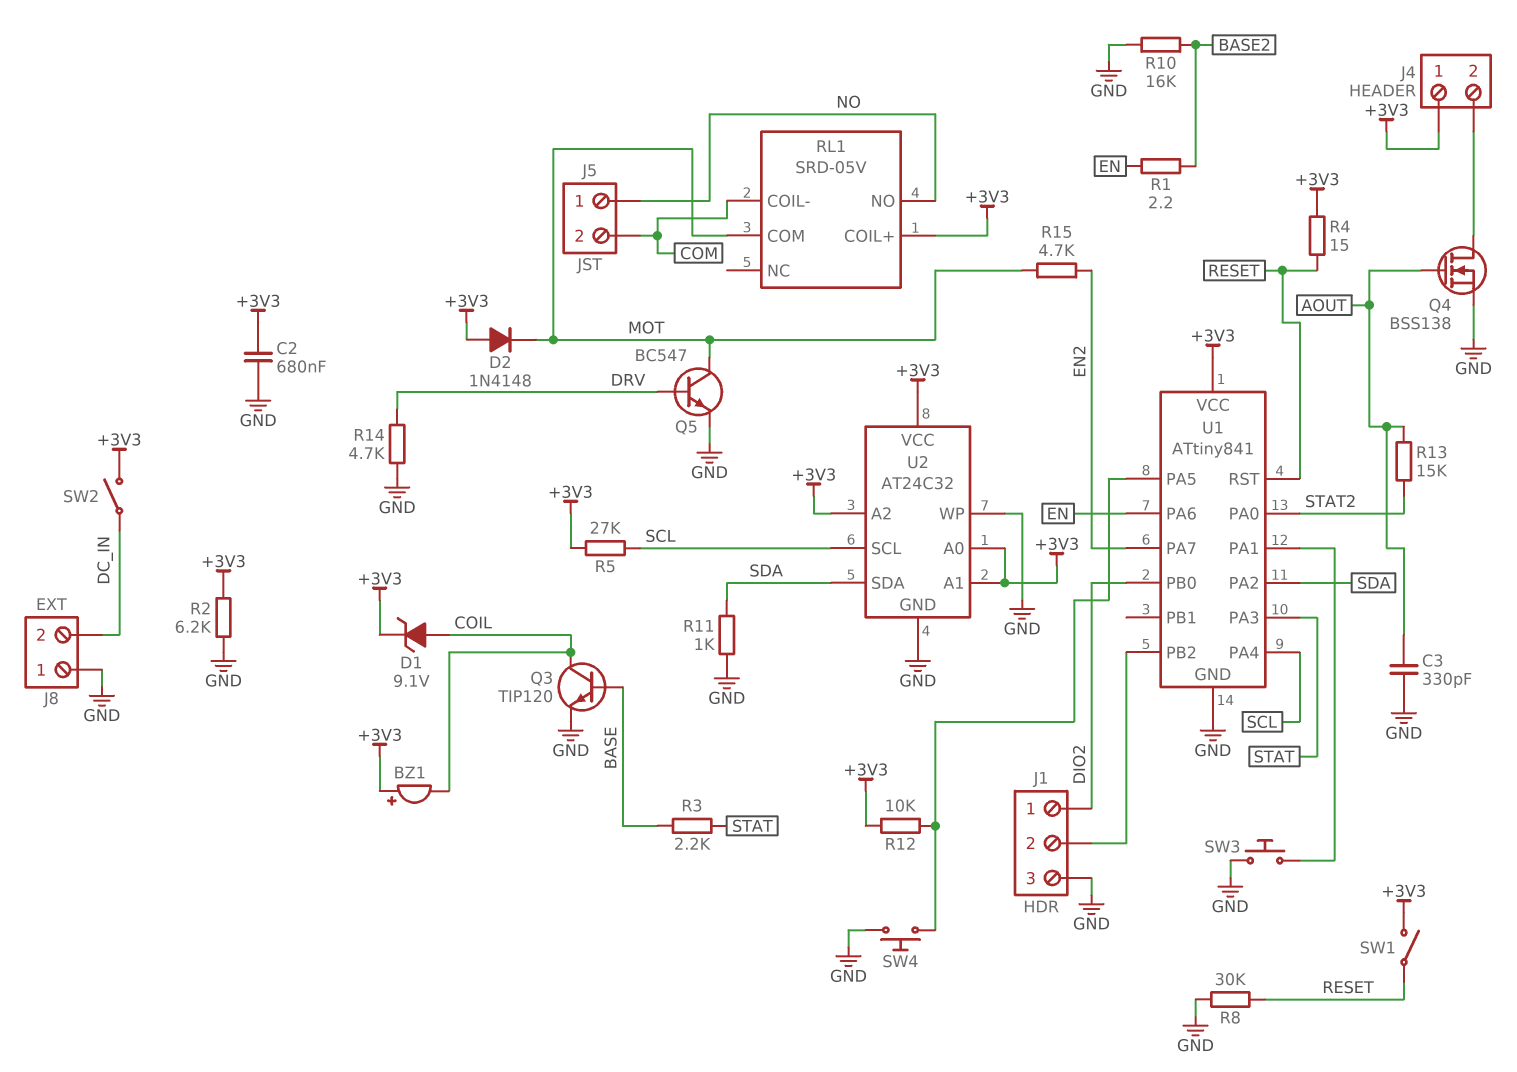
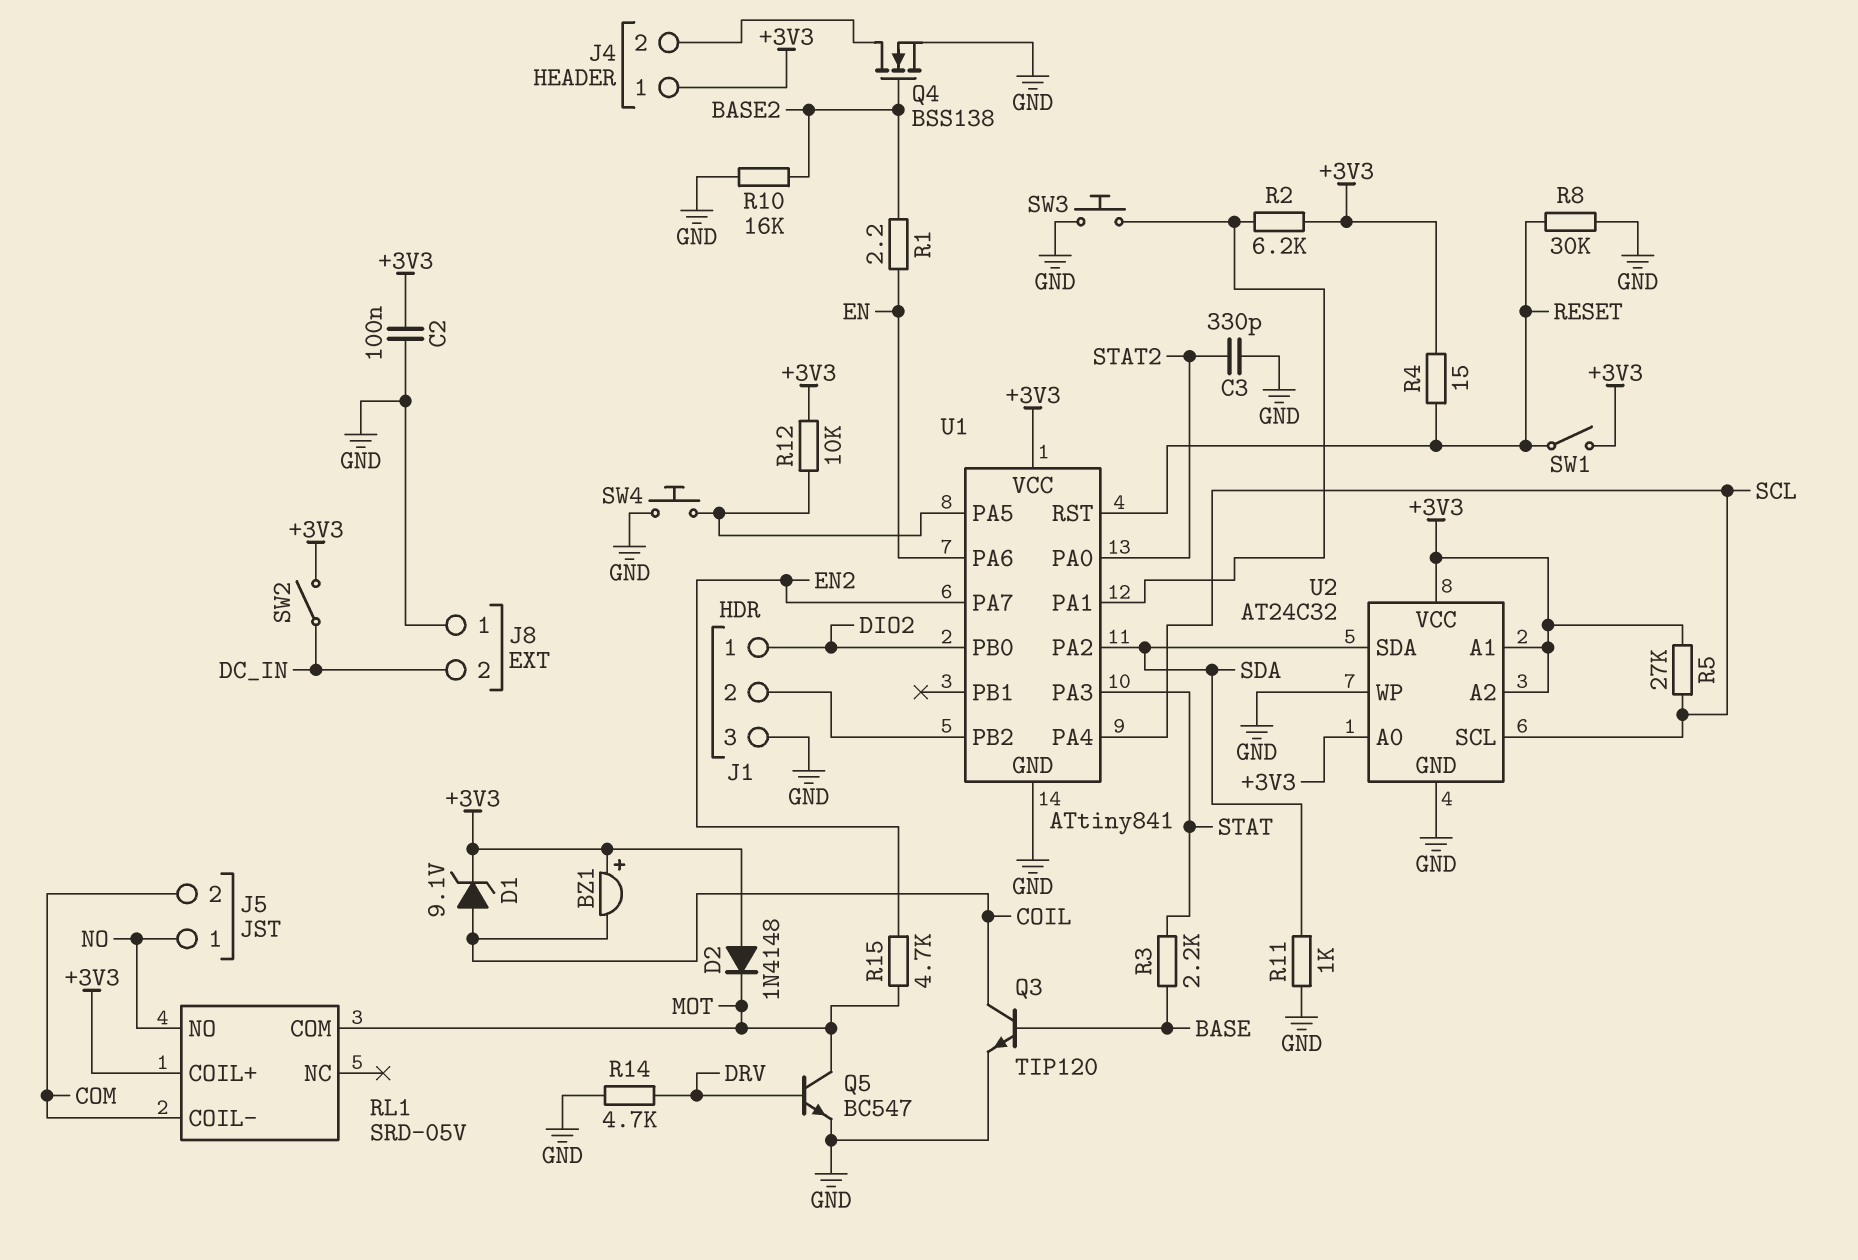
C2: 680nF (+3V3, GND) -> 100nF (+3V3, GND)
C3: 330pF (AOUT, GND) -> 330pF (GND, STAT2)
Q4: NMOS BSS138 (G AOUT, D J4/2, S GND) -> NMOS BSS138 (G BASE2, D J4/2, S GND)
R2: 6.2k (+3V3, GND) -> 6.2k (+3V3, U1/PA1)
R13: 15k (AOUT, STAT2) -> none

